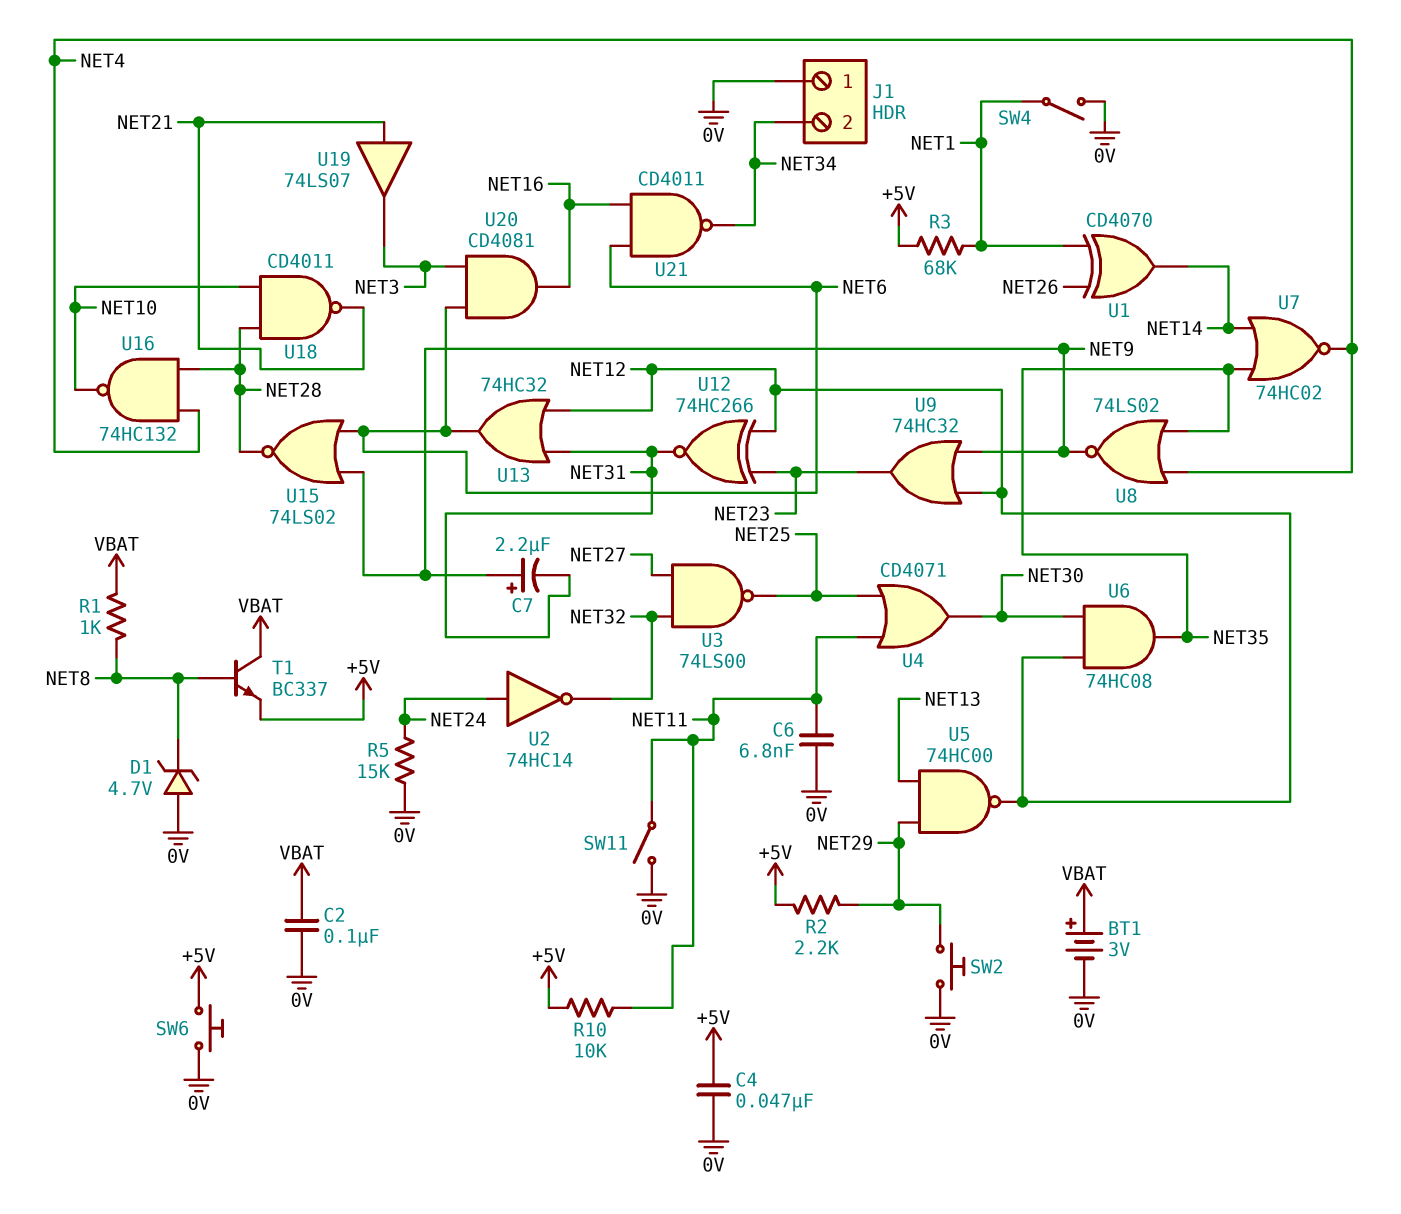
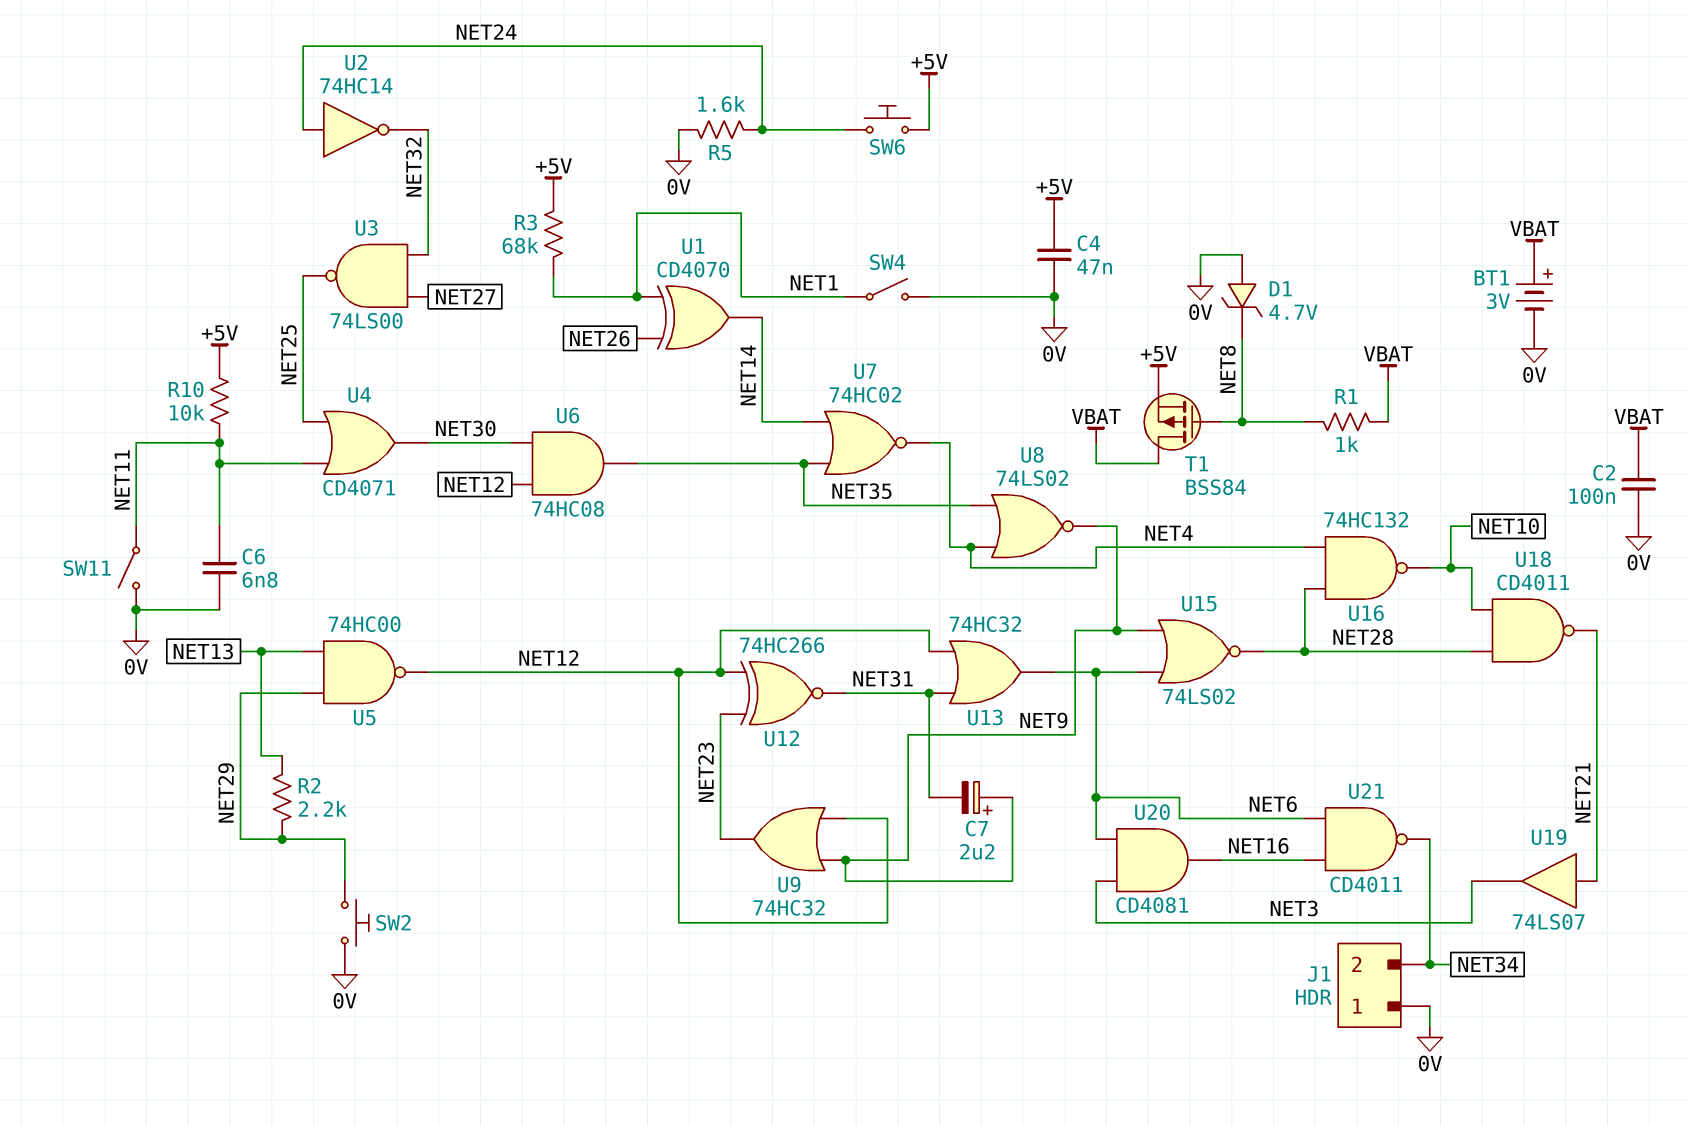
R2: 2.2k (+5V, NET29) -> 2.2k (NET13, NET29)
R5: 15k (0V, NET24) -> 1.6k (0V, NET24)
SW6: button (+5V, 0V) -> button (+5V, NET24)
T1: NPN BC337 (B NET8, C VBAT, E +5V) -> PMOS BSS84 (G NET8, D VBAT, S +5V)

